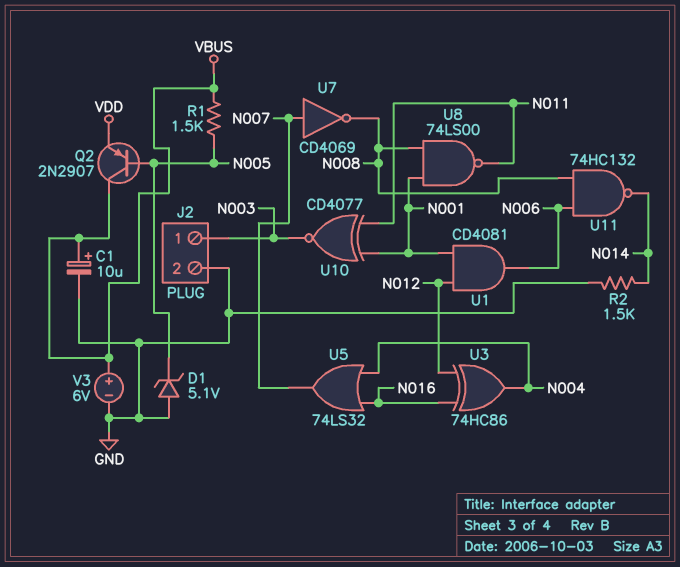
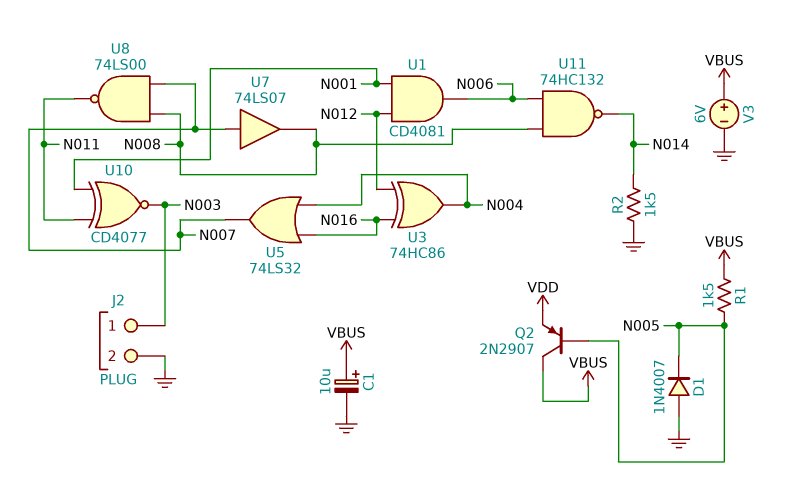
D1: zener 5.1V (A GND, K N005) -> diode 1N4007 (A GND, K N005)
U7: NOT CD4069 (in N007, out N008) -> buffer 74LS07 (in N007, out N008)
U8: NAND 74LS00 (in N001, in N008, out N011) -> NAND 74LS00 (in N007, in N008, out N011)

